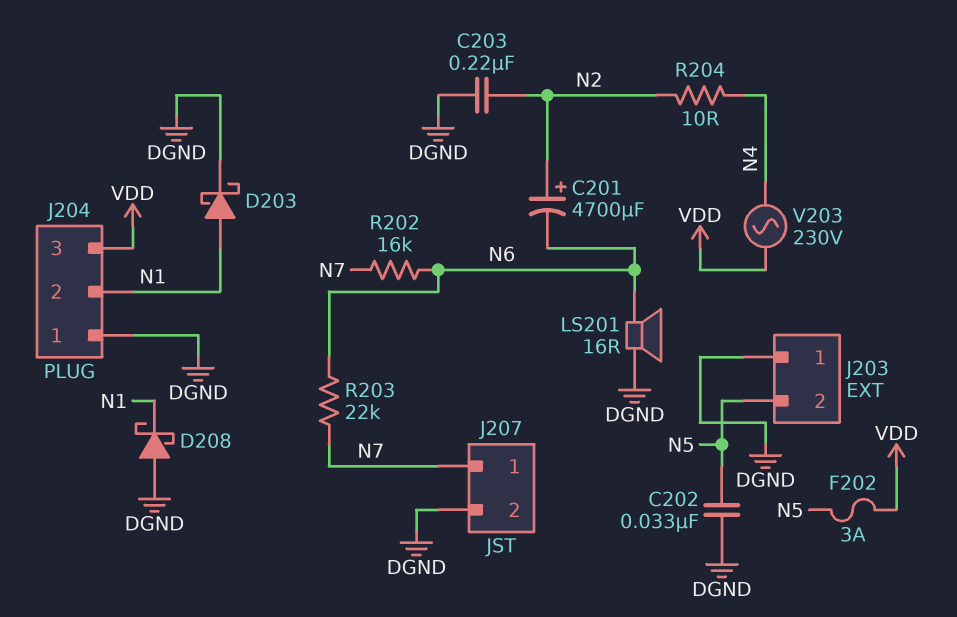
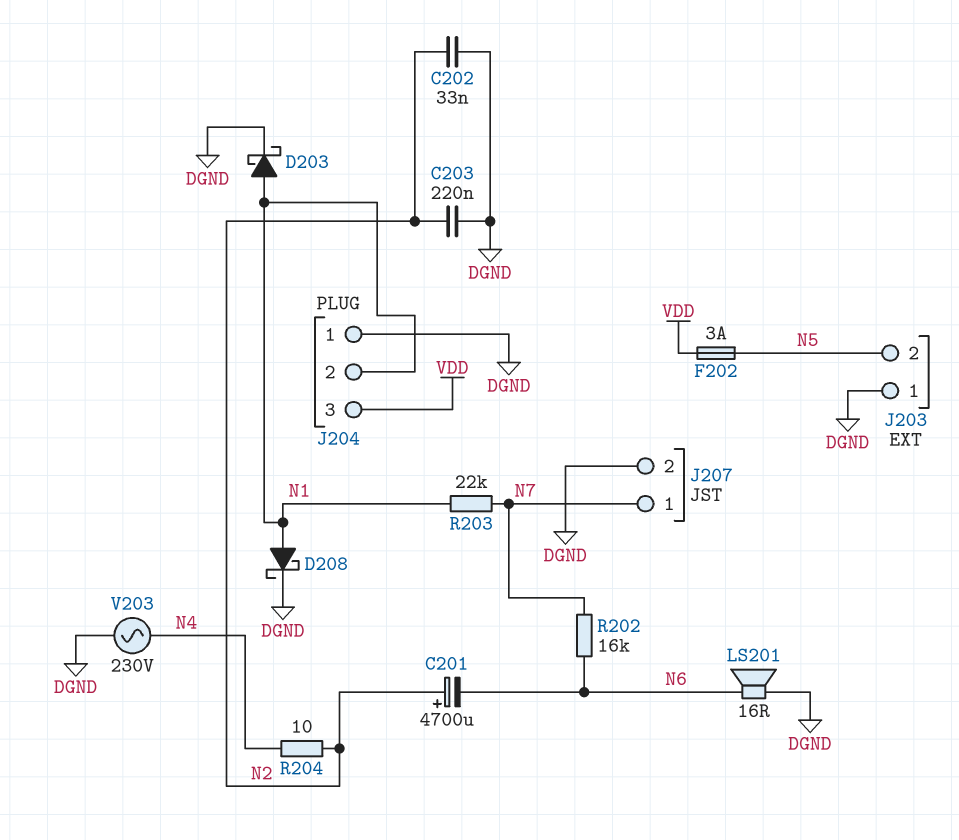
C202: 33nF (DGND, N5) -> 33nF (DGND, N2)
D208: schottky (A DGND, K N1) -> schottky (A N1, K DGND)
R203: 22k (N6, N7) -> 22k (N1, N7)
V203: AC 230V (N4, VDD) -> AC 230V (DGND, N4)

